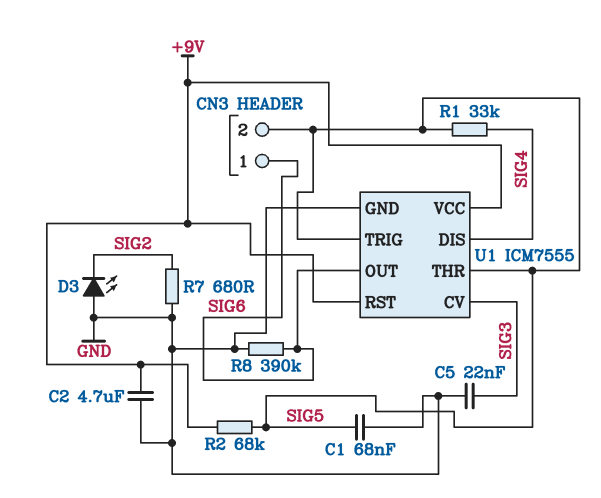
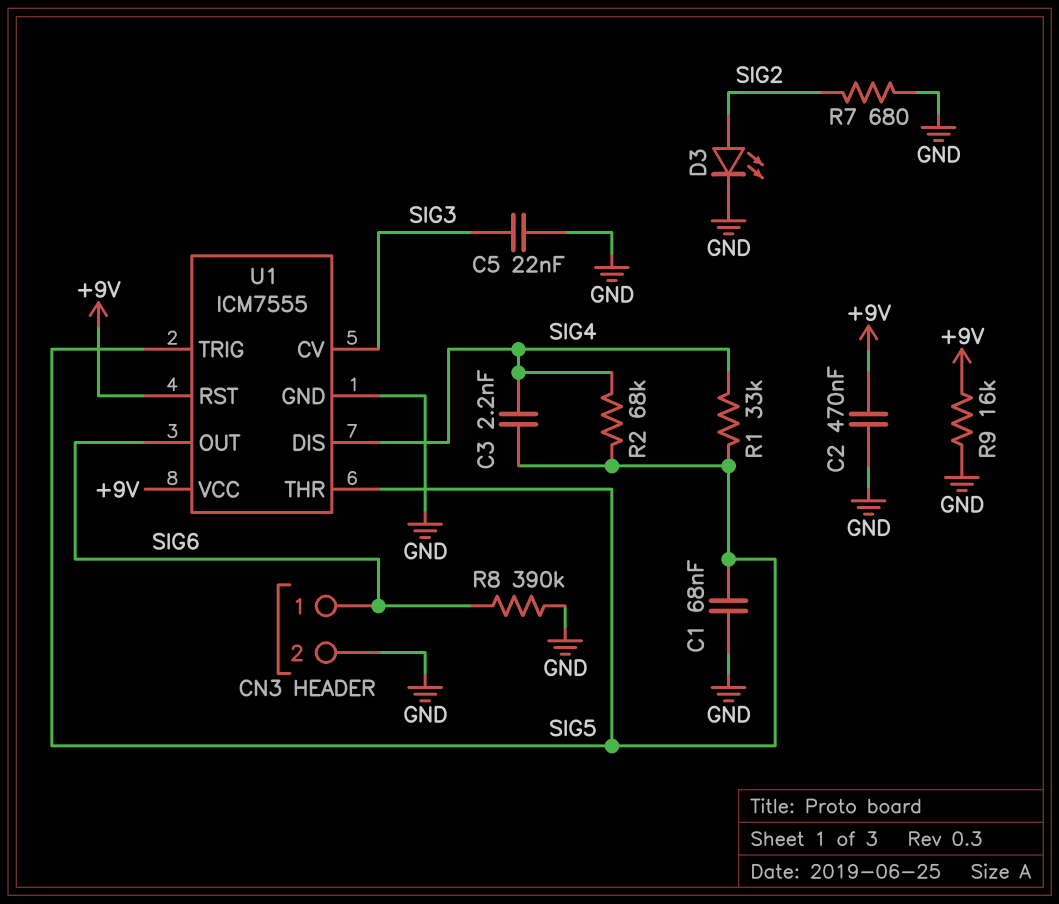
C2: 4.7uF (+9V, GND) -> 470nF (+9V, GND)
C3: none -> 2.2nF (SIG4, SIG5)
CN3 pin 2: SIG5 -> GND
D3: LED (A GND, K SIG2) -> LED (A SIG2, K GND)
R2: 68k (+9V, SIG5) -> 68k (SIG4, SIG5)
R9: none -> 16k (+9V, GND)

